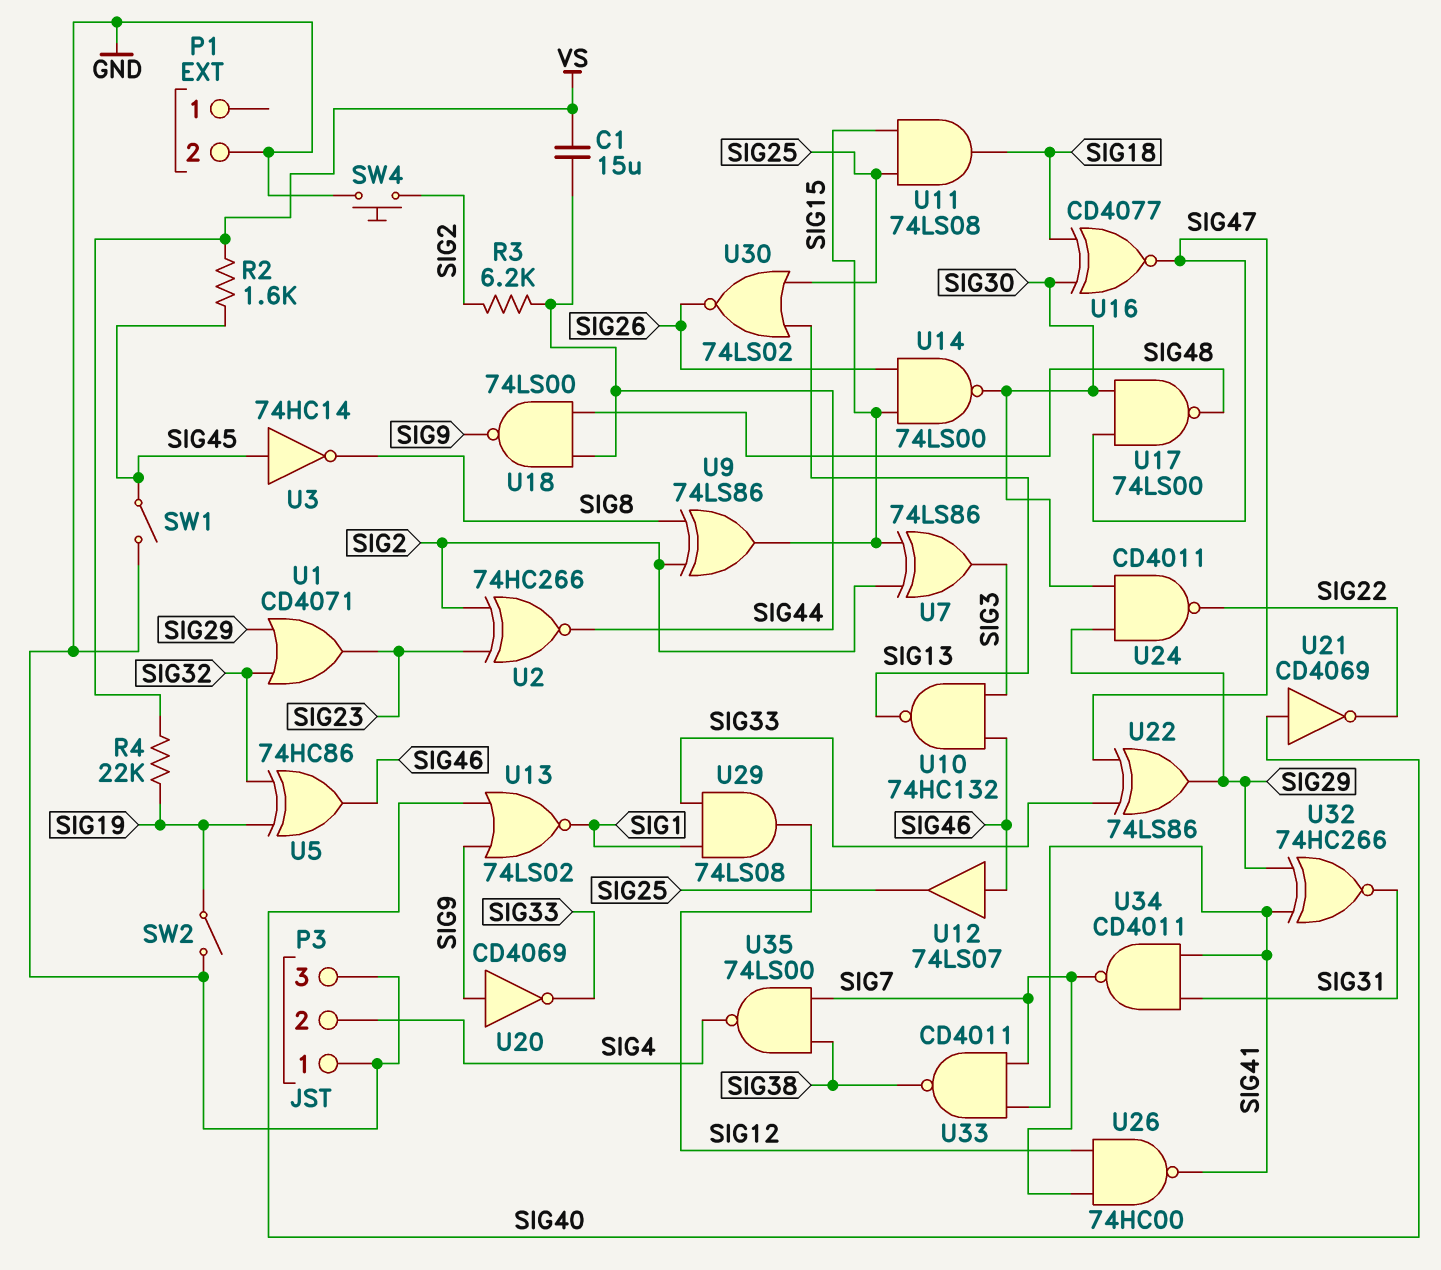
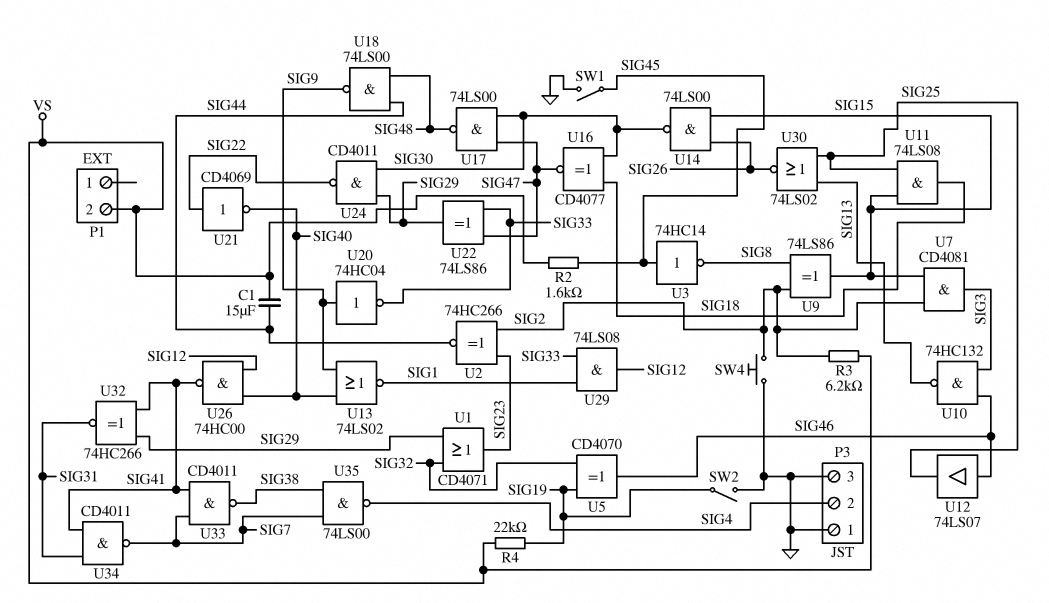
P1 pin 2: GND -> VS
R3: 6.2k (SIG2, SIG44) -> 6.2k (SIG2, VS)
U5: XOR 74HC86 (in SIG19, in SIG32, out SIG46) -> XOR CD4070 (in SIG19, in SIG32, out SIG46)
U7: XOR 74LS86 (in SIG2, in SIG15, out SIG3) -> AND CD4081 (in SIG2, in SIG15, out SIG3)
U20: NOT CD4069 (in SIG9, out SIG33) -> NOT 74HC04 (in SIG9, out SIG33)
U21: NOT CD4069 (in SIG40, out SIG22) -> NOT CD4069 (in SIG22, out SIG40)
U26: NAND 74HC00 (in SIG7, in SIG12, out SIG41) -> NAND 74HC00 (in SIG12, in SIG40, out SIG41)

